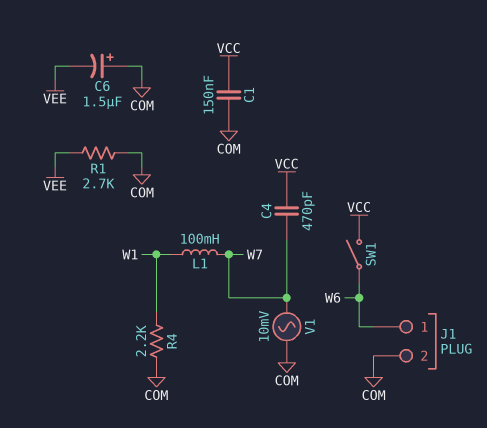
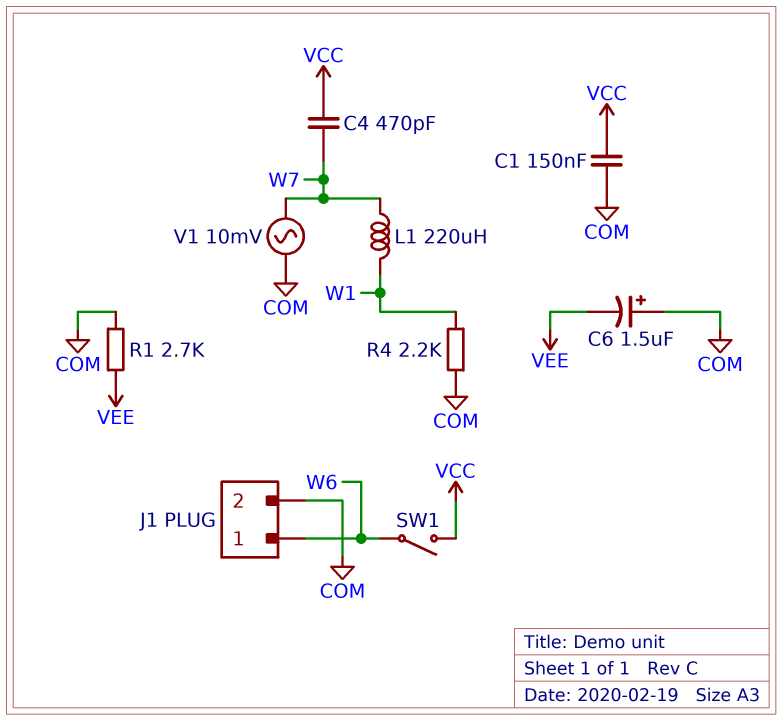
L1: 100mH (W1, W7) -> 220uH (W1, W7)

